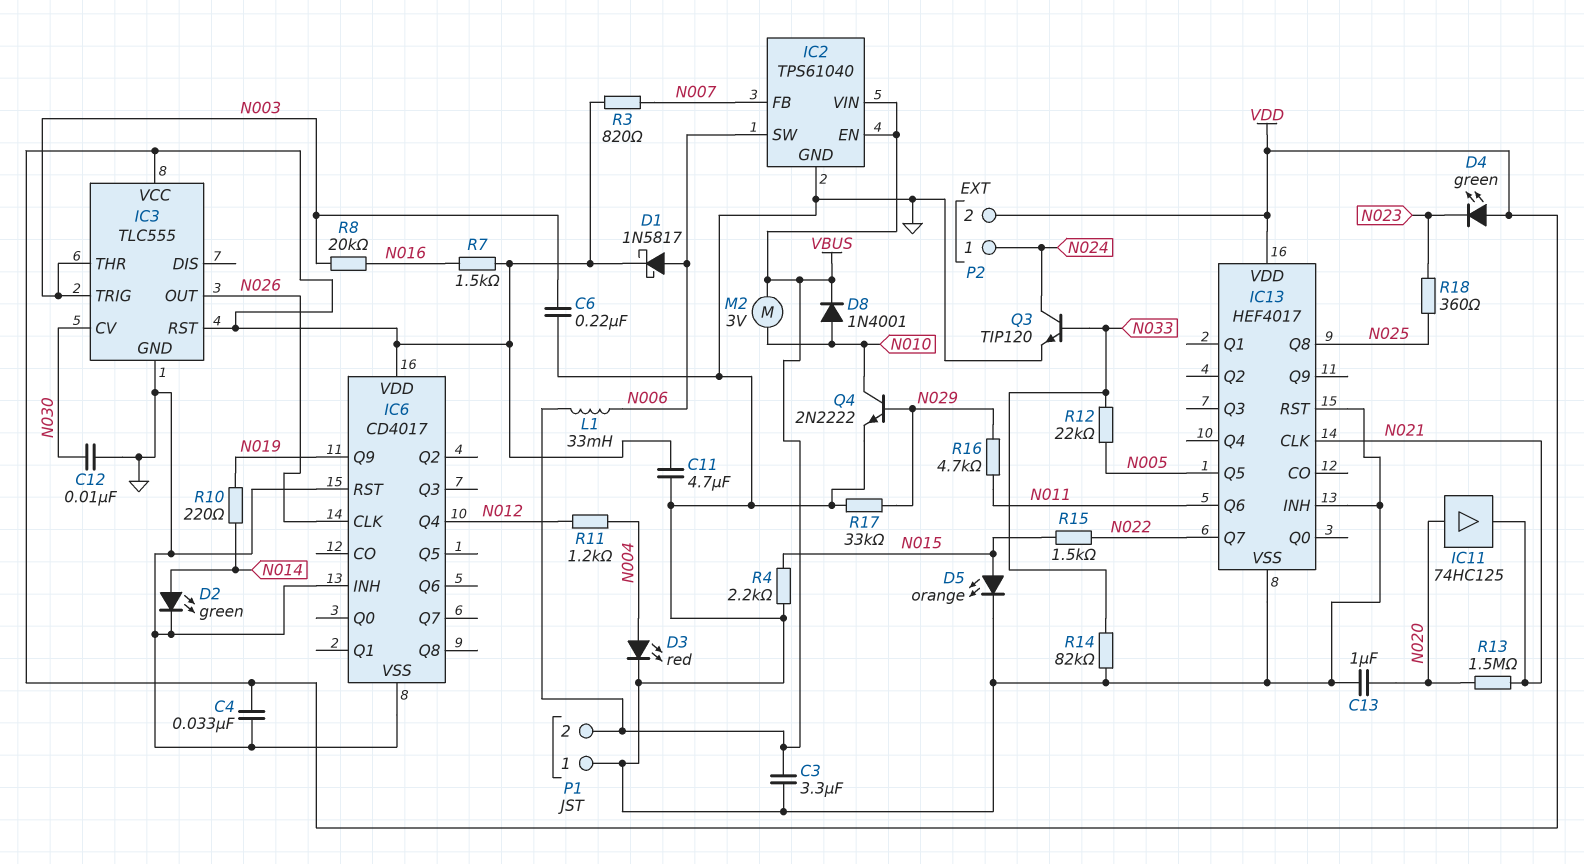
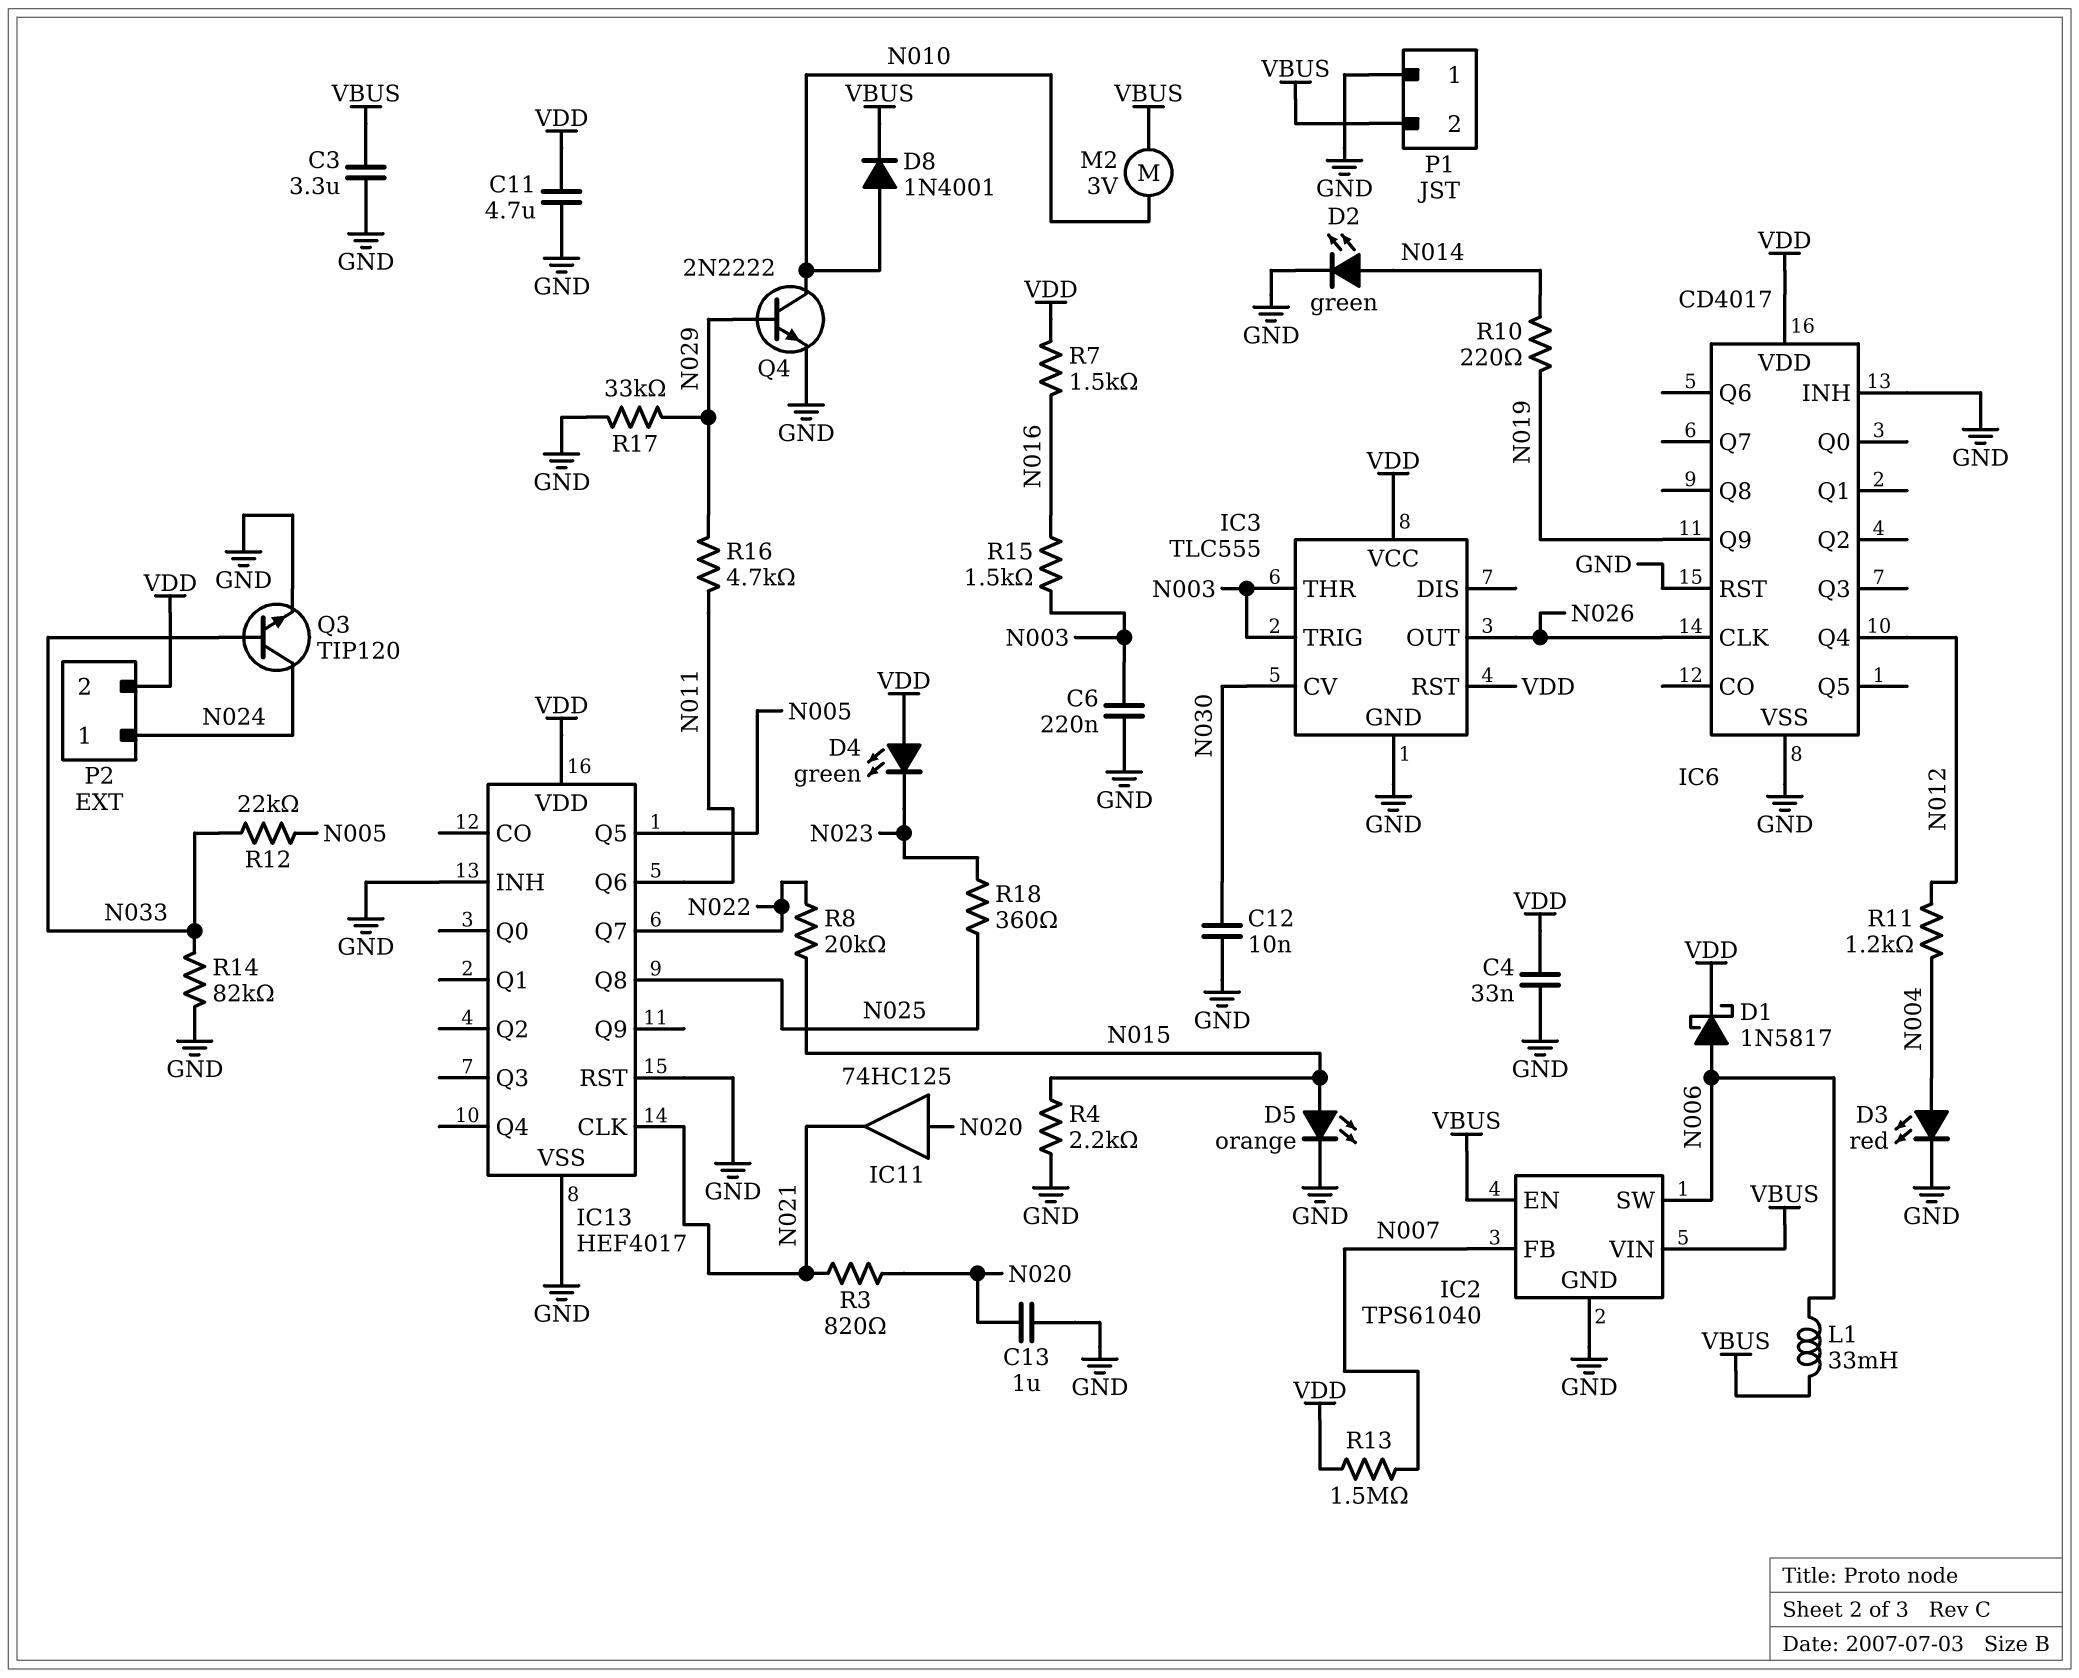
R3: 820 (N007, VDD) -> 820 (N020, N021)
R8: 20k (N003, N016) -> 20k (N015, N022)
R13: 1.5M (N020, N021) -> 1.5M (N007, VDD)
R15: 1.5k (N015, N022) -> 1.5k (N003, N016)

